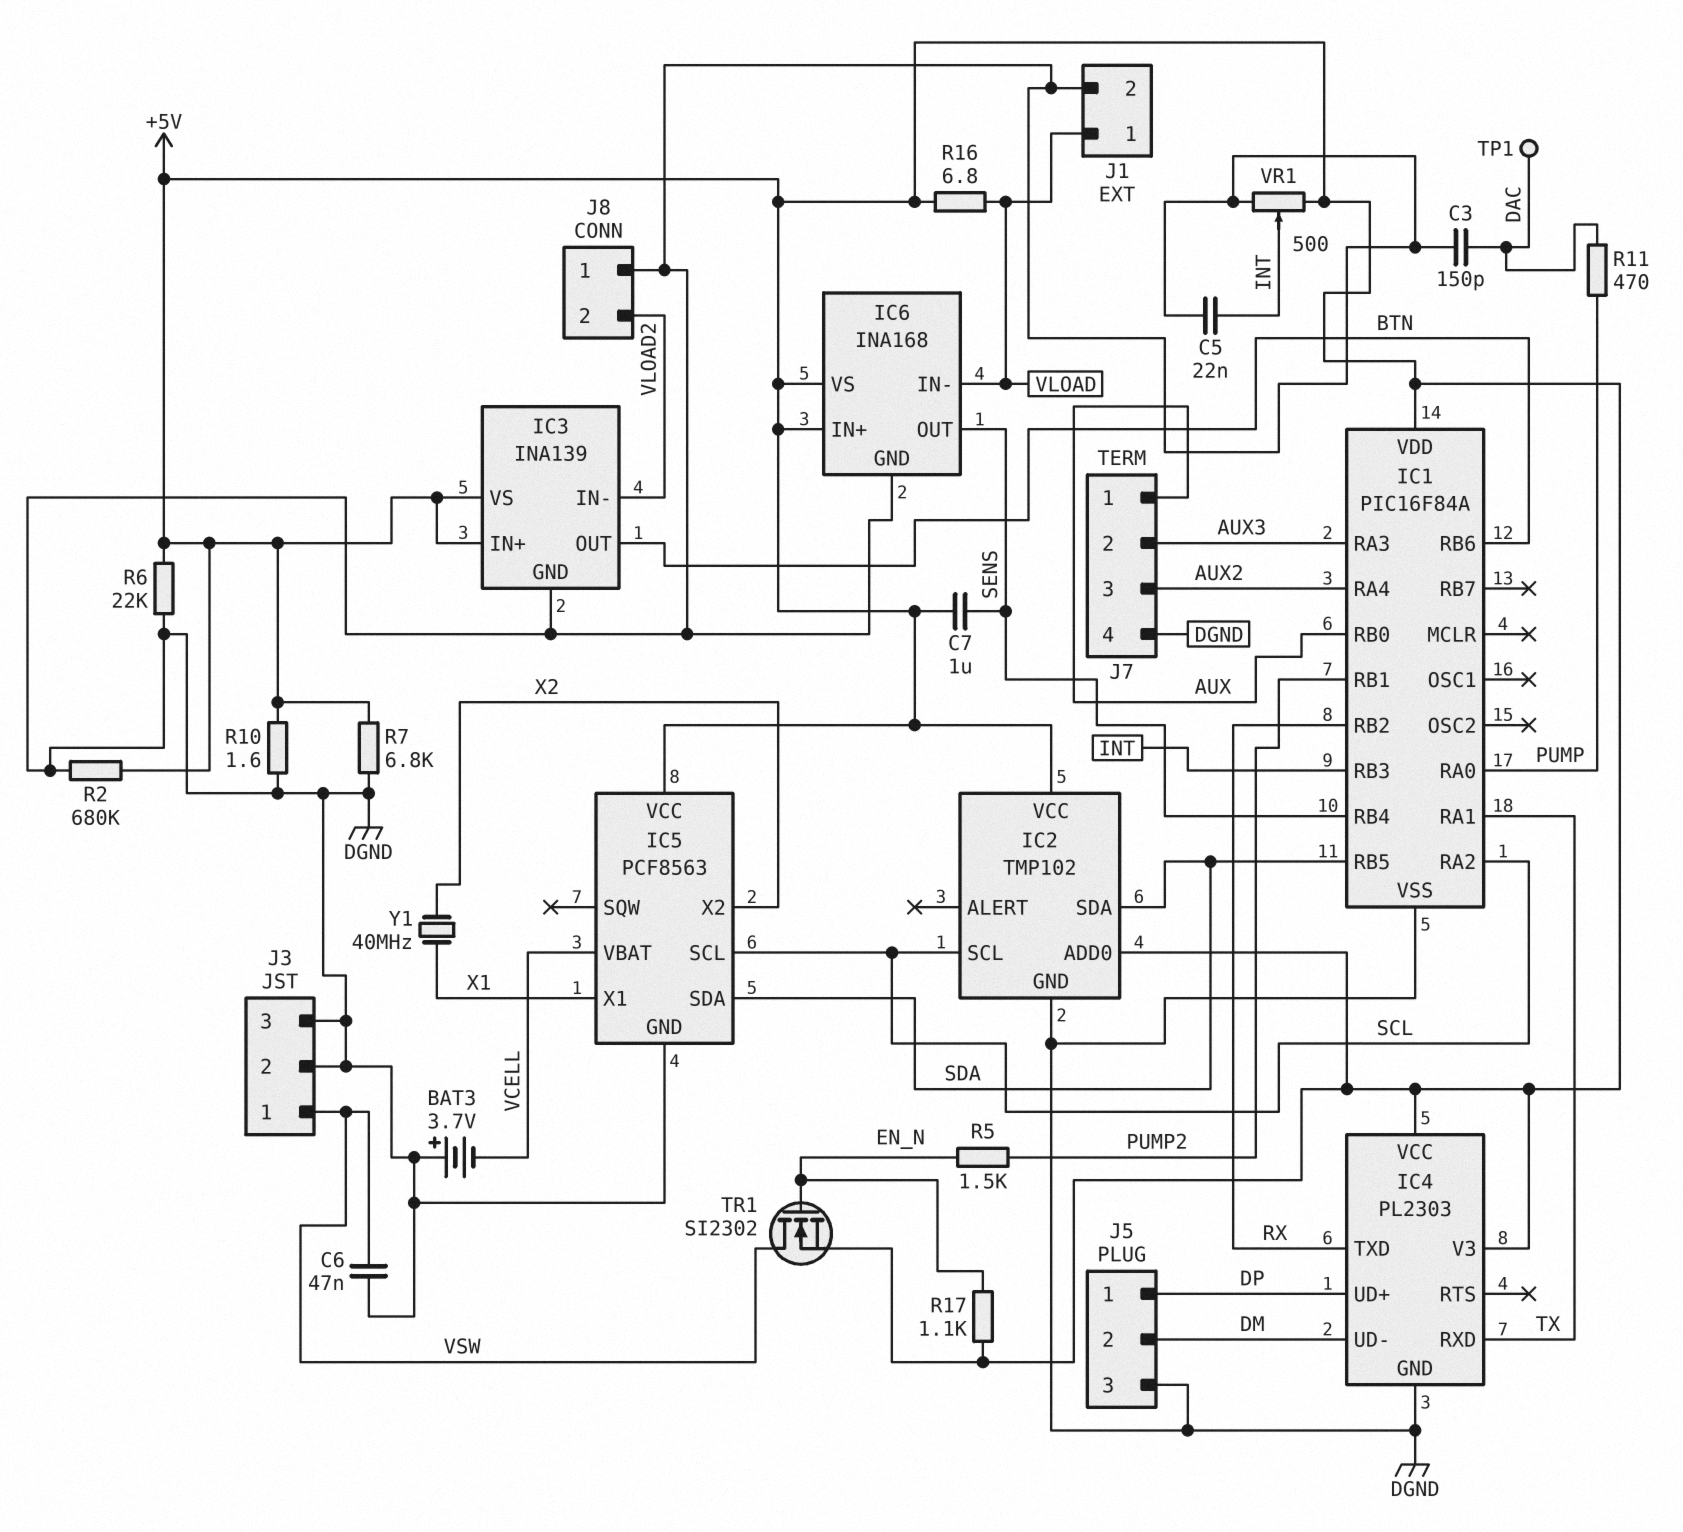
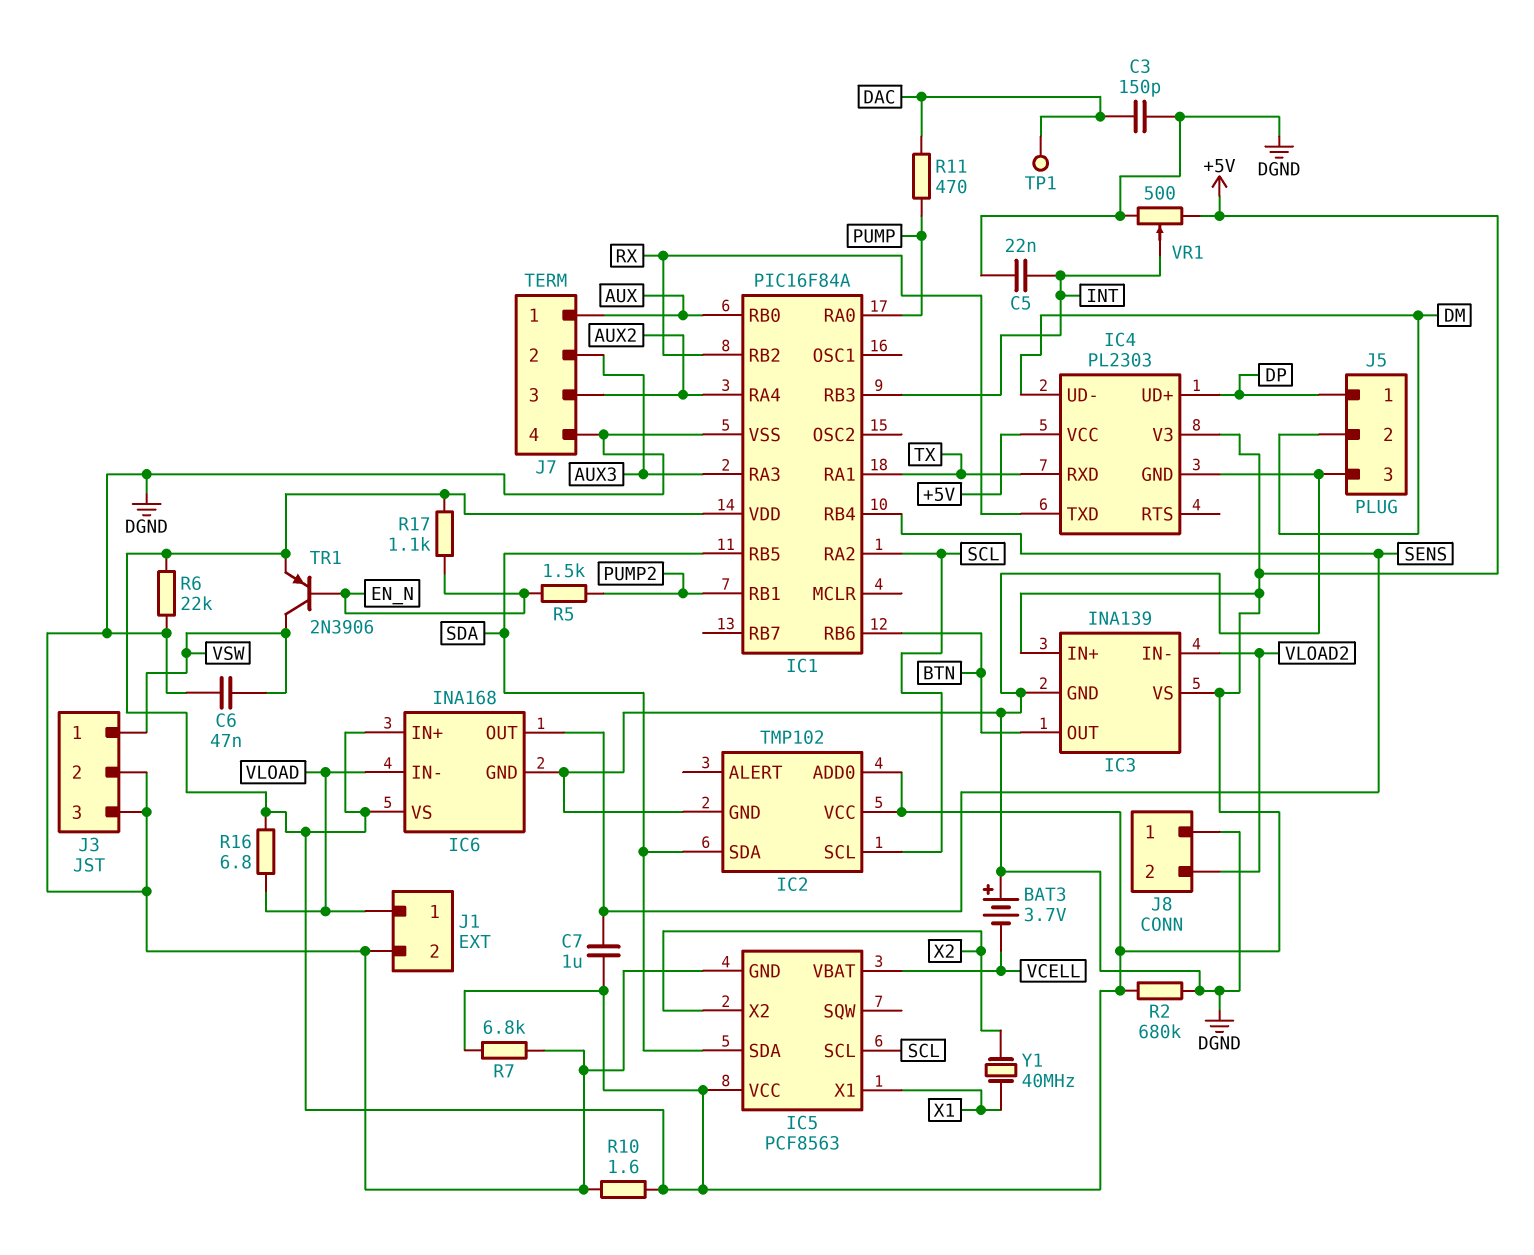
TR1: NMOS SI2302 (G EN_N, D VSW, S +5V) -> PNP 2N3906 (B EN_N, C VSW, E +5V)

